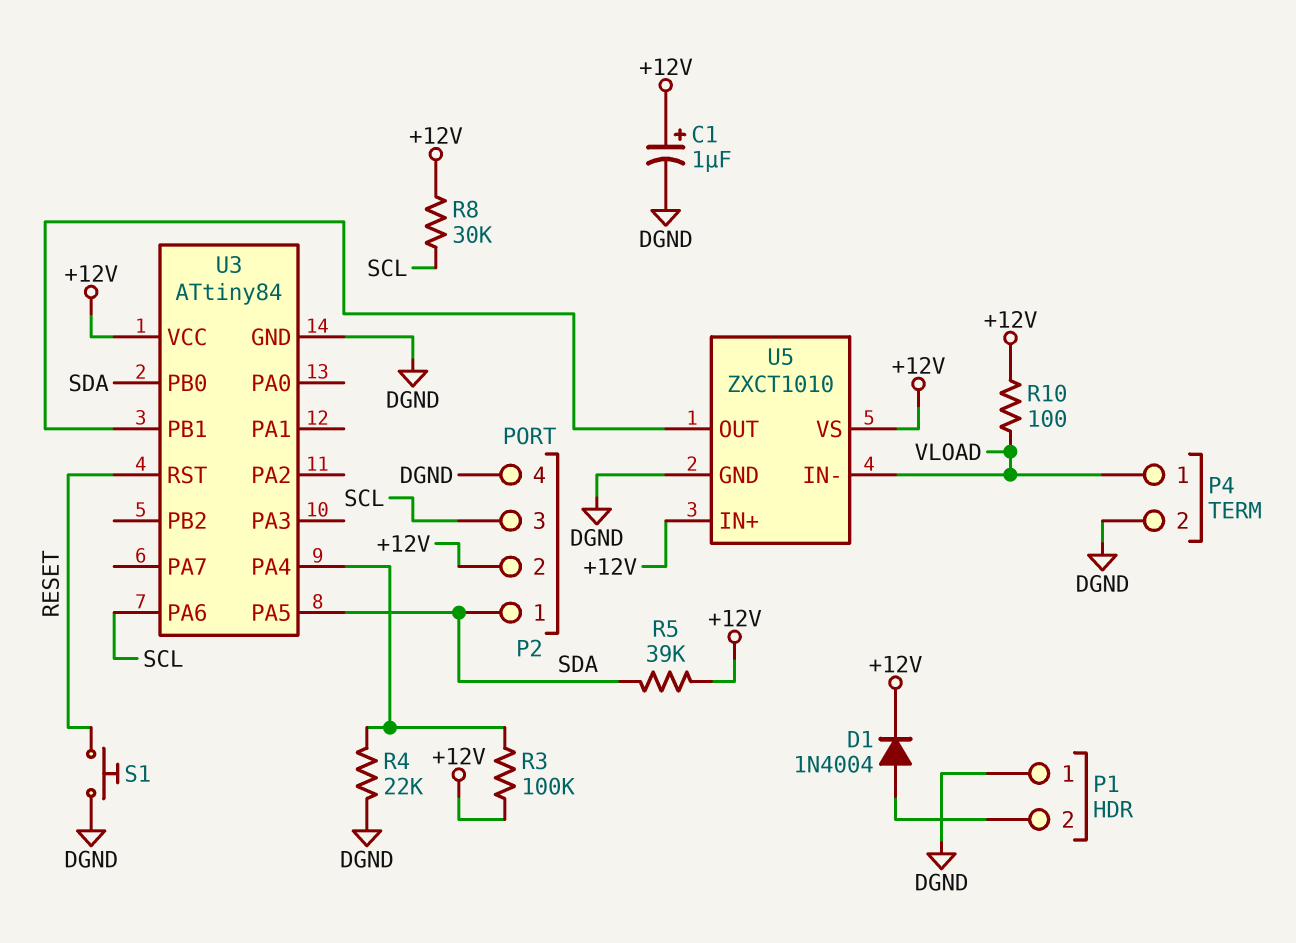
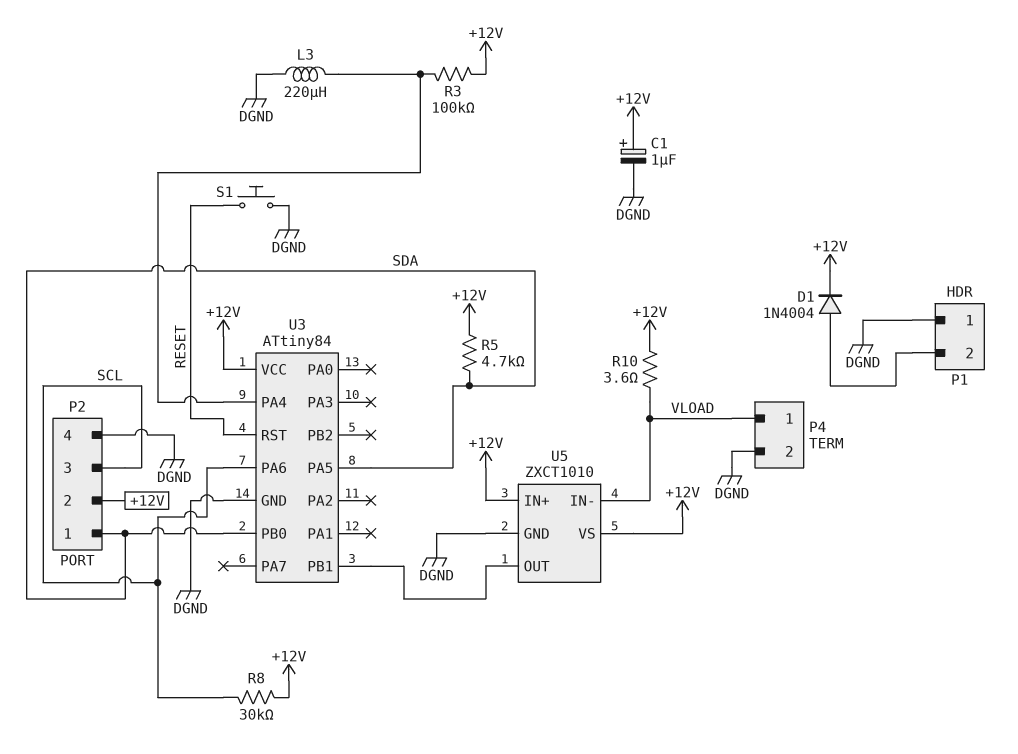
L3: none -> 220uH (DGND, U3/PA4)
R4: 22k (DGND, U3/PA4) -> none
R5: 39k (+12V, SDA) -> 4.7k (+12V, SDA)
R10: 100 (+12V, VLOAD) -> 3.6 (+12V, VLOAD)

